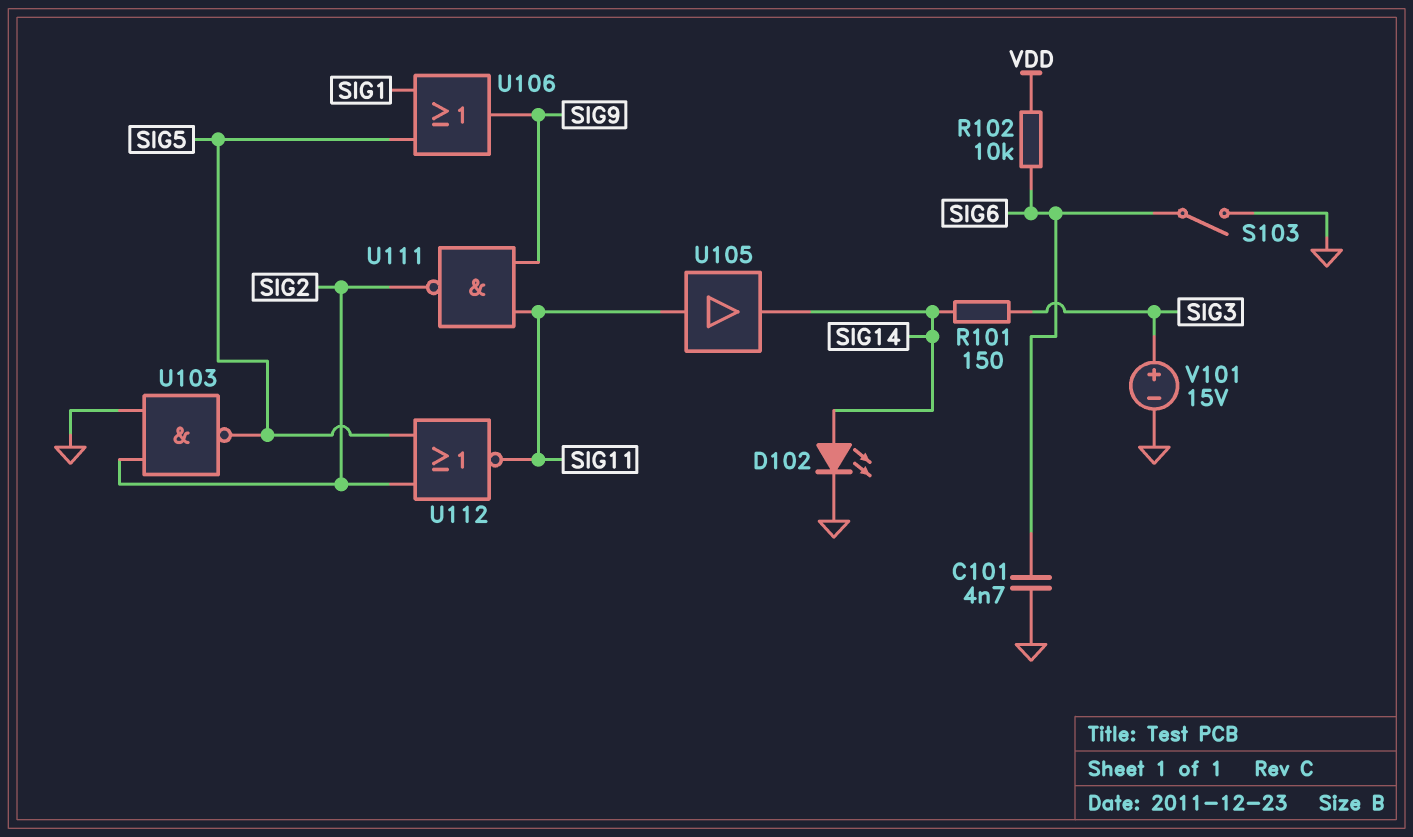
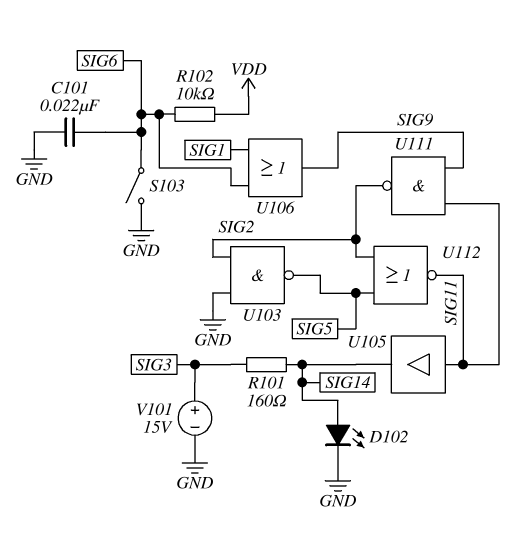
C101: 4.7nF (GND, SIG6) -> 22nF (GND, SIG6)
R101: 150 (SIG3, SIG14) -> 160 (SIG3, SIG14)
U106: OR (in SIG1, in SIG5, out SIG9) -> OR (in SIG1, in SIG6, out SIG9)

